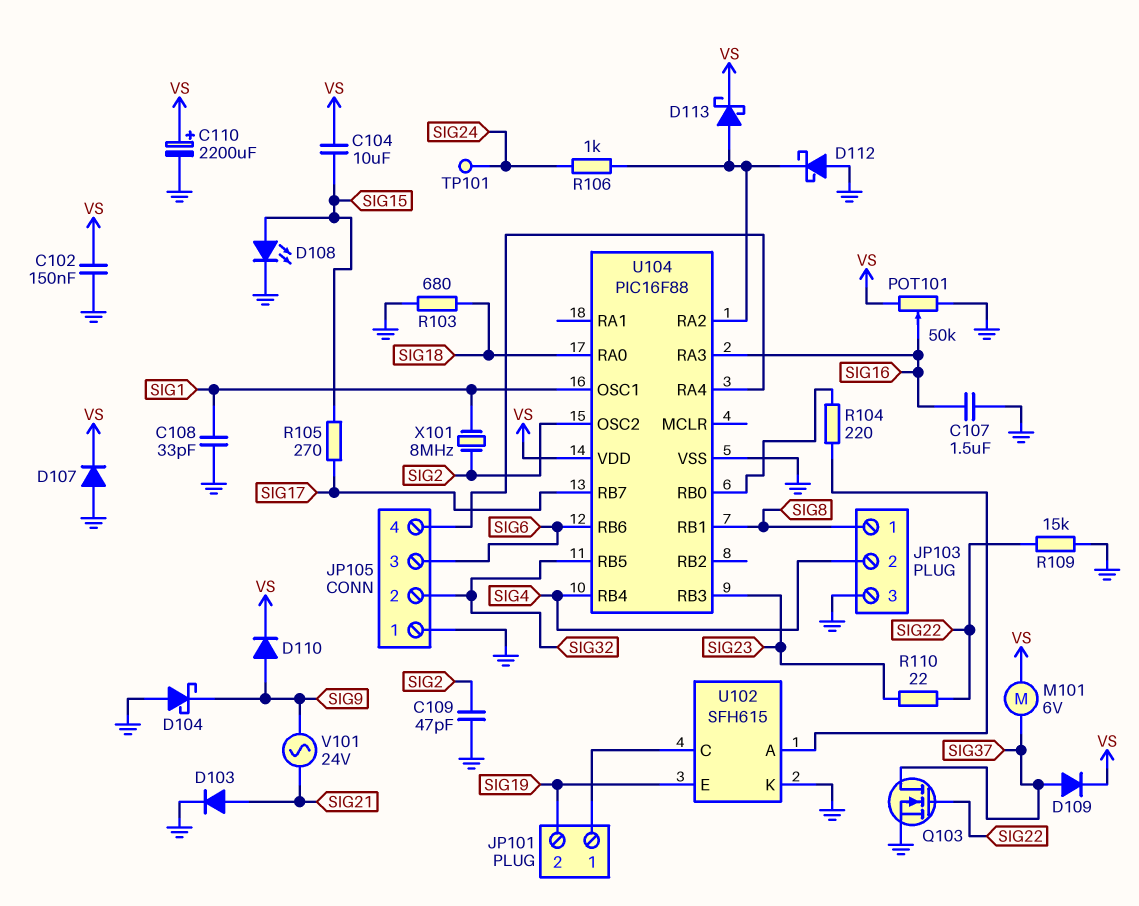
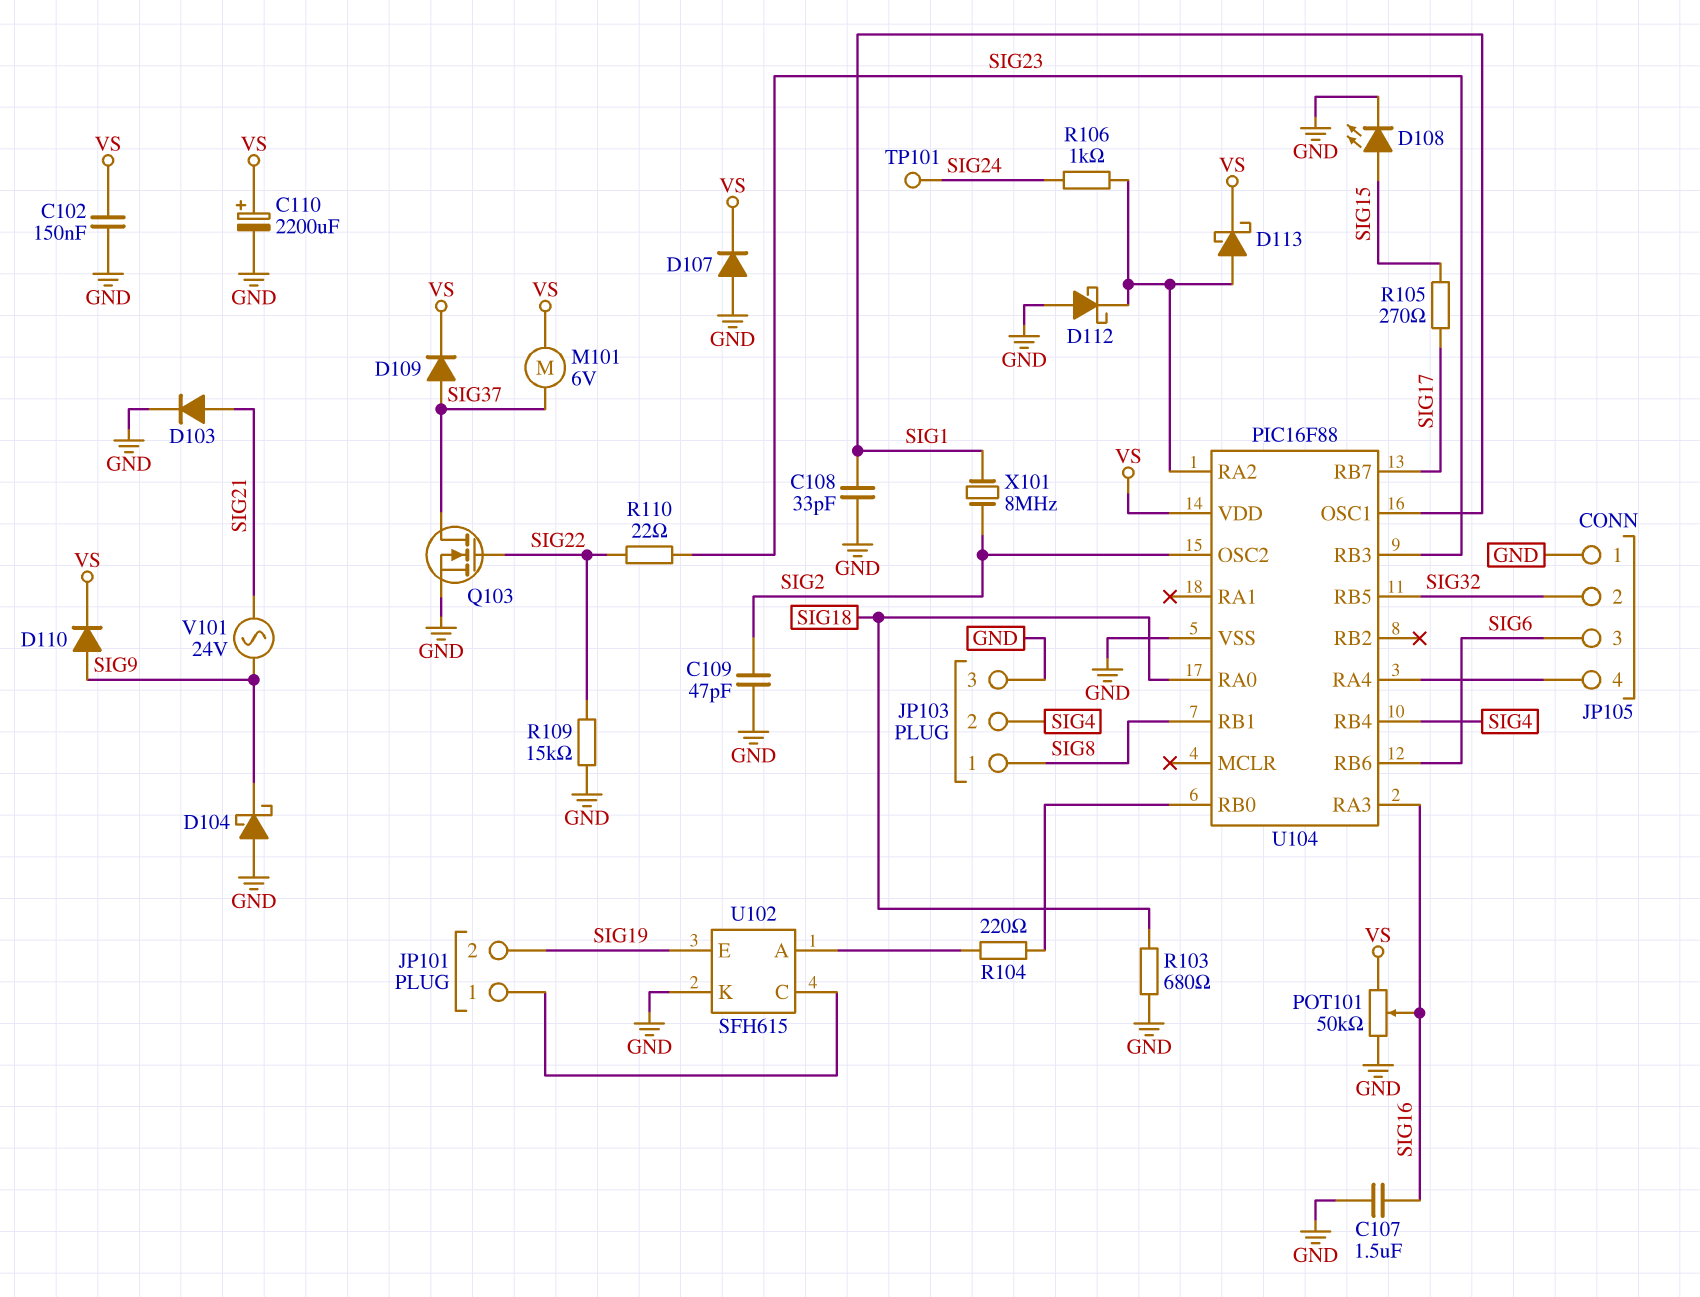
C104: 10uF (SIG15, VS) -> none

